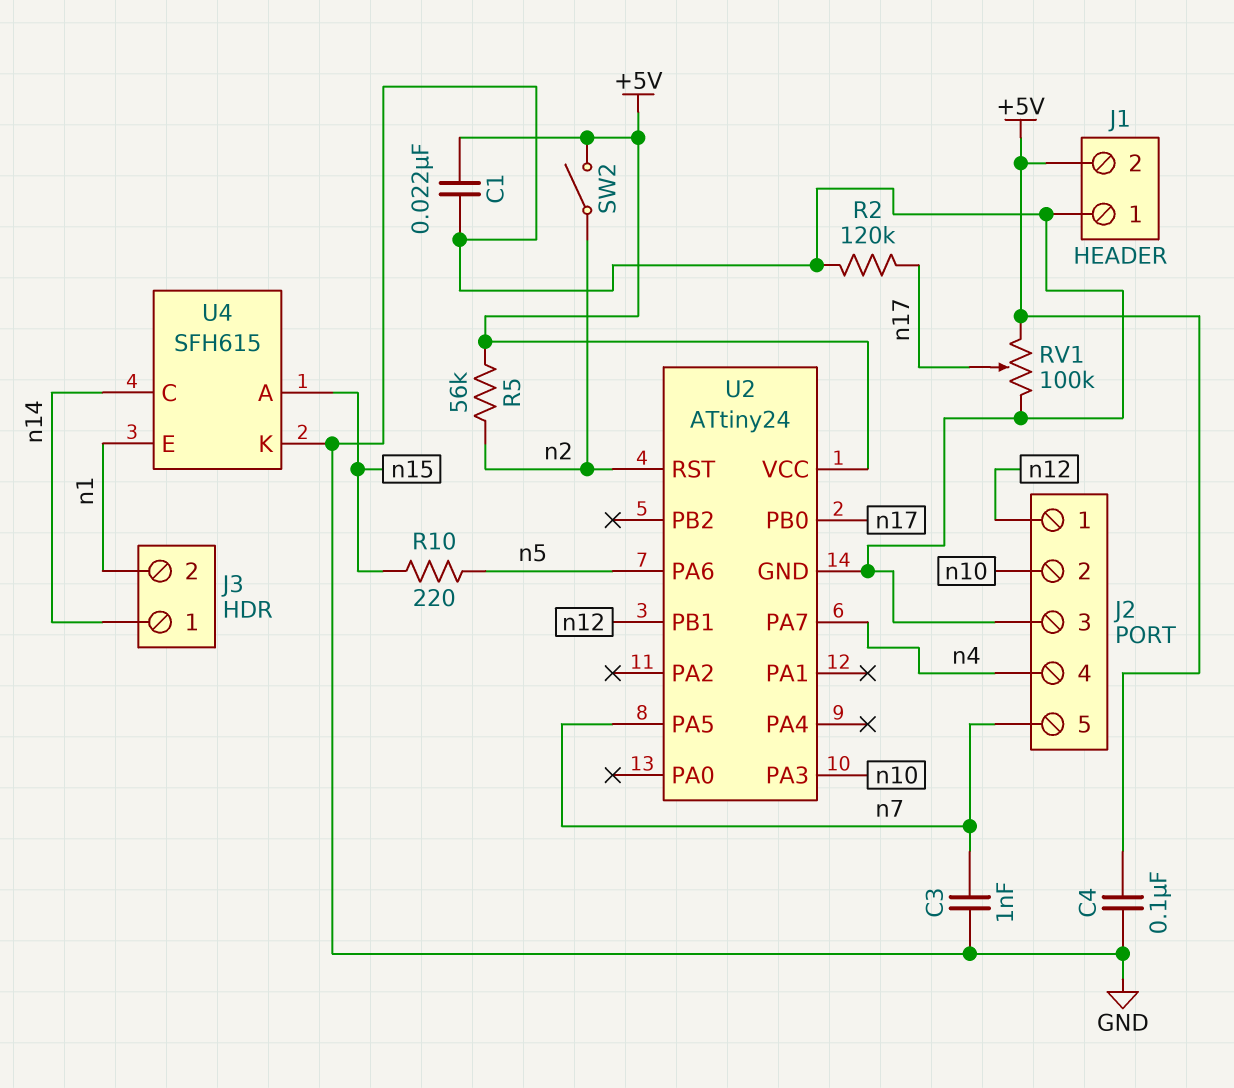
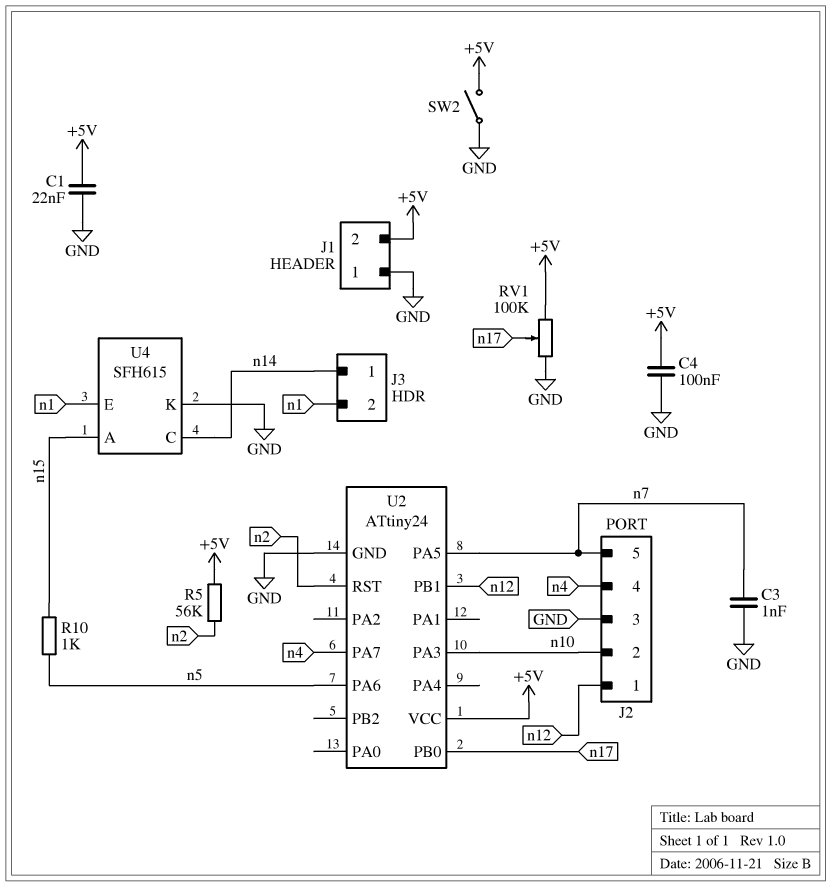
R2: 120k (GND, n17) -> none
R10: 220 (n5, n15) -> 1k (n5, n15)
SW2: switch (+5V, n2) -> switch (+5V, GND)

